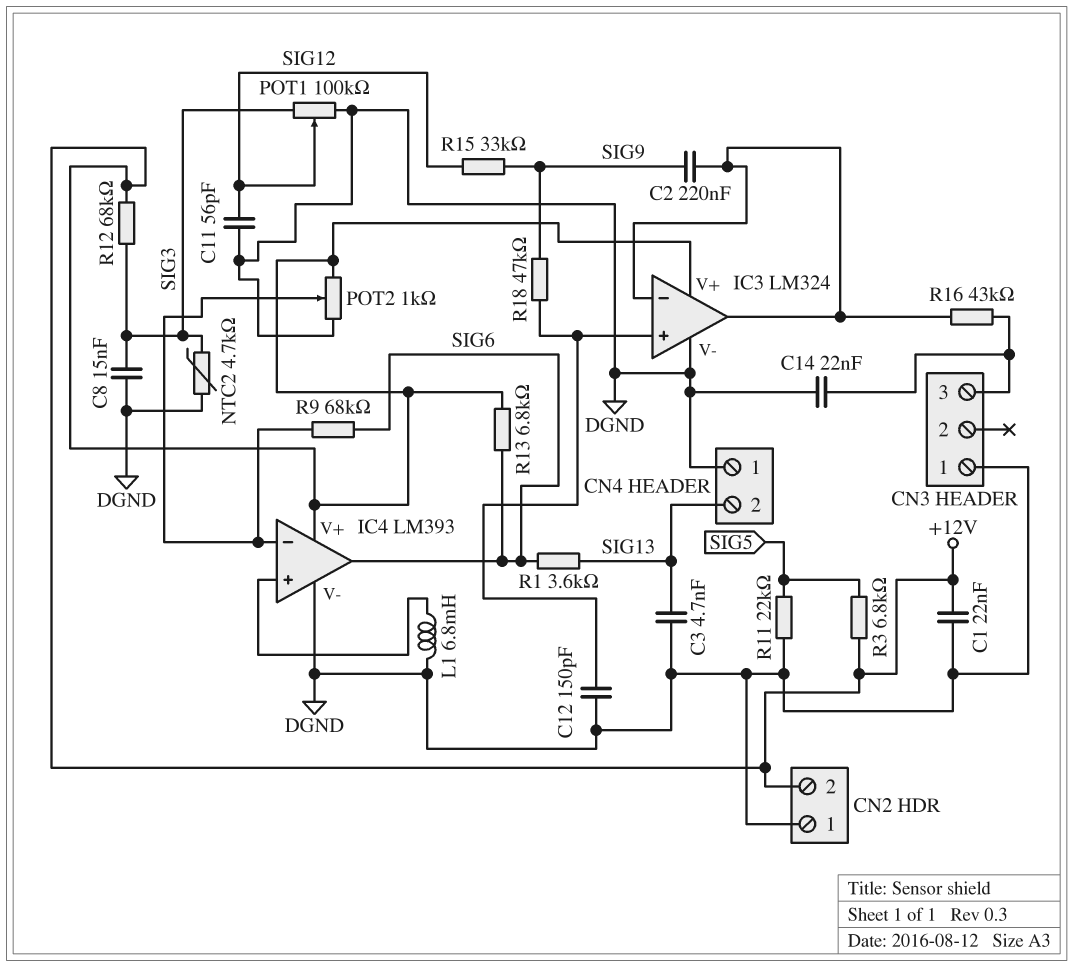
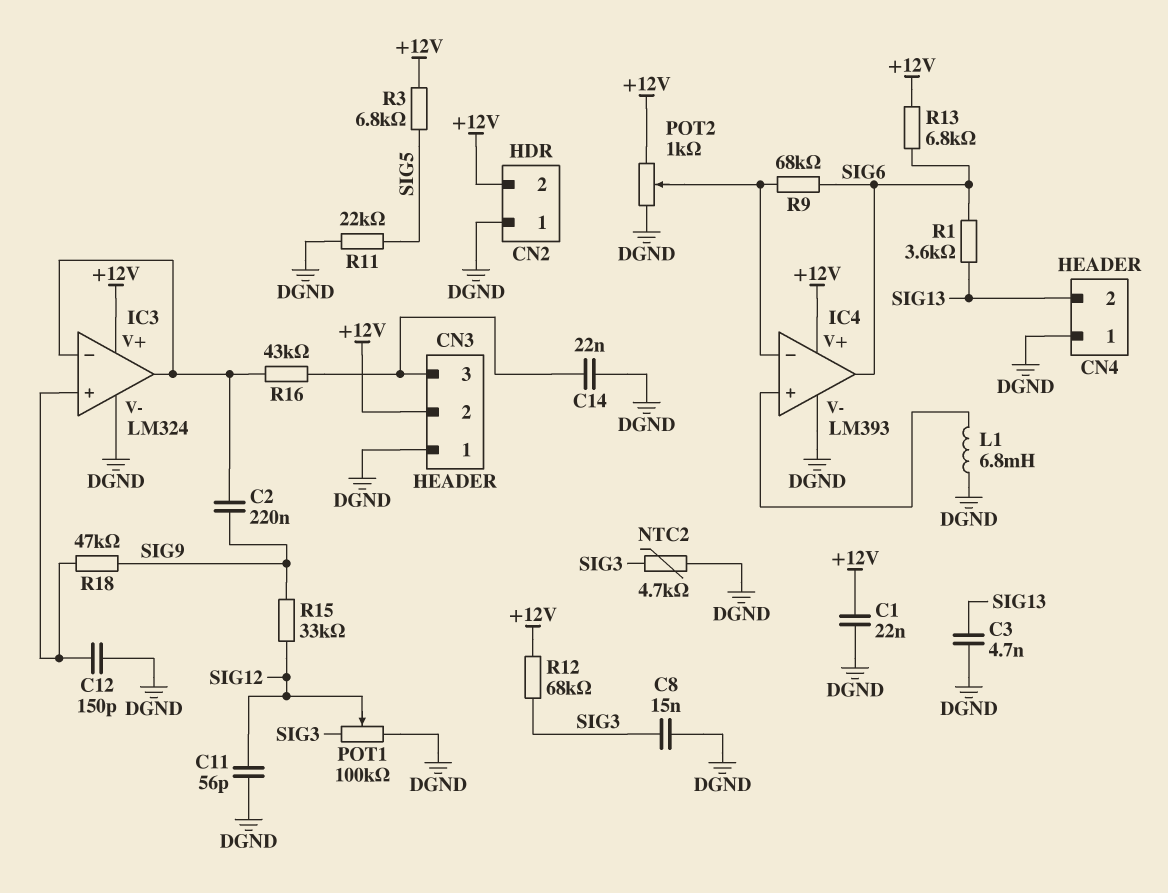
CN3 pin 2: none -> +12V

